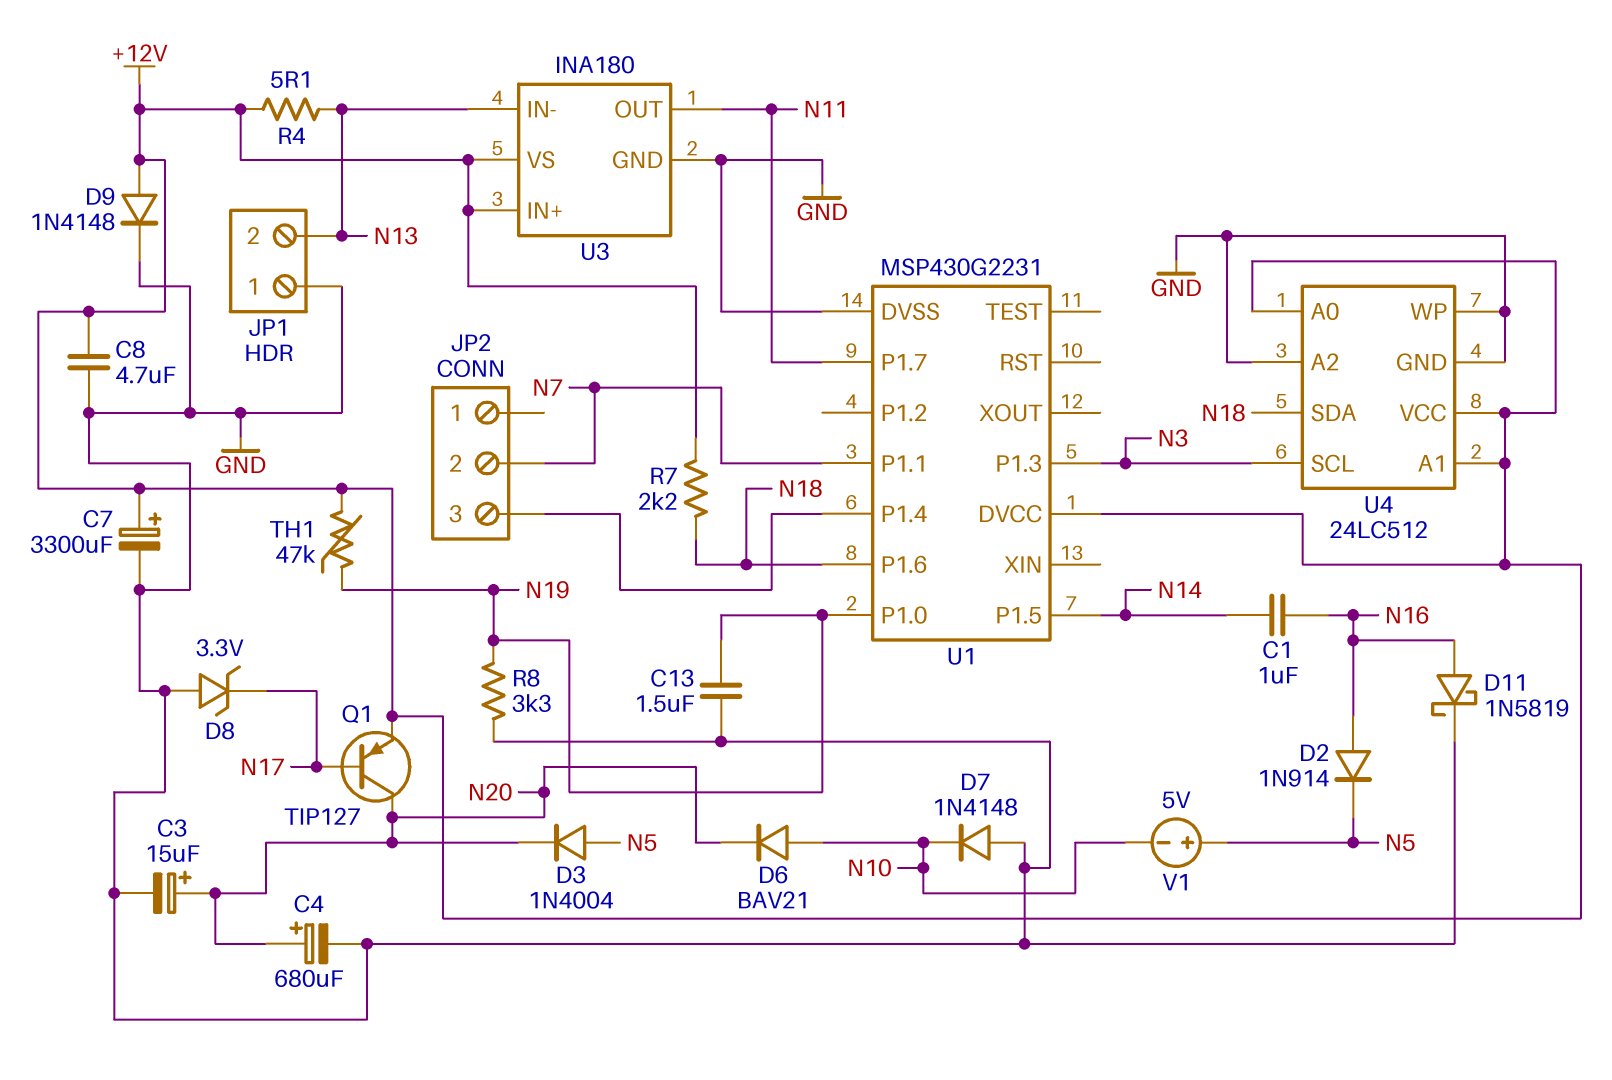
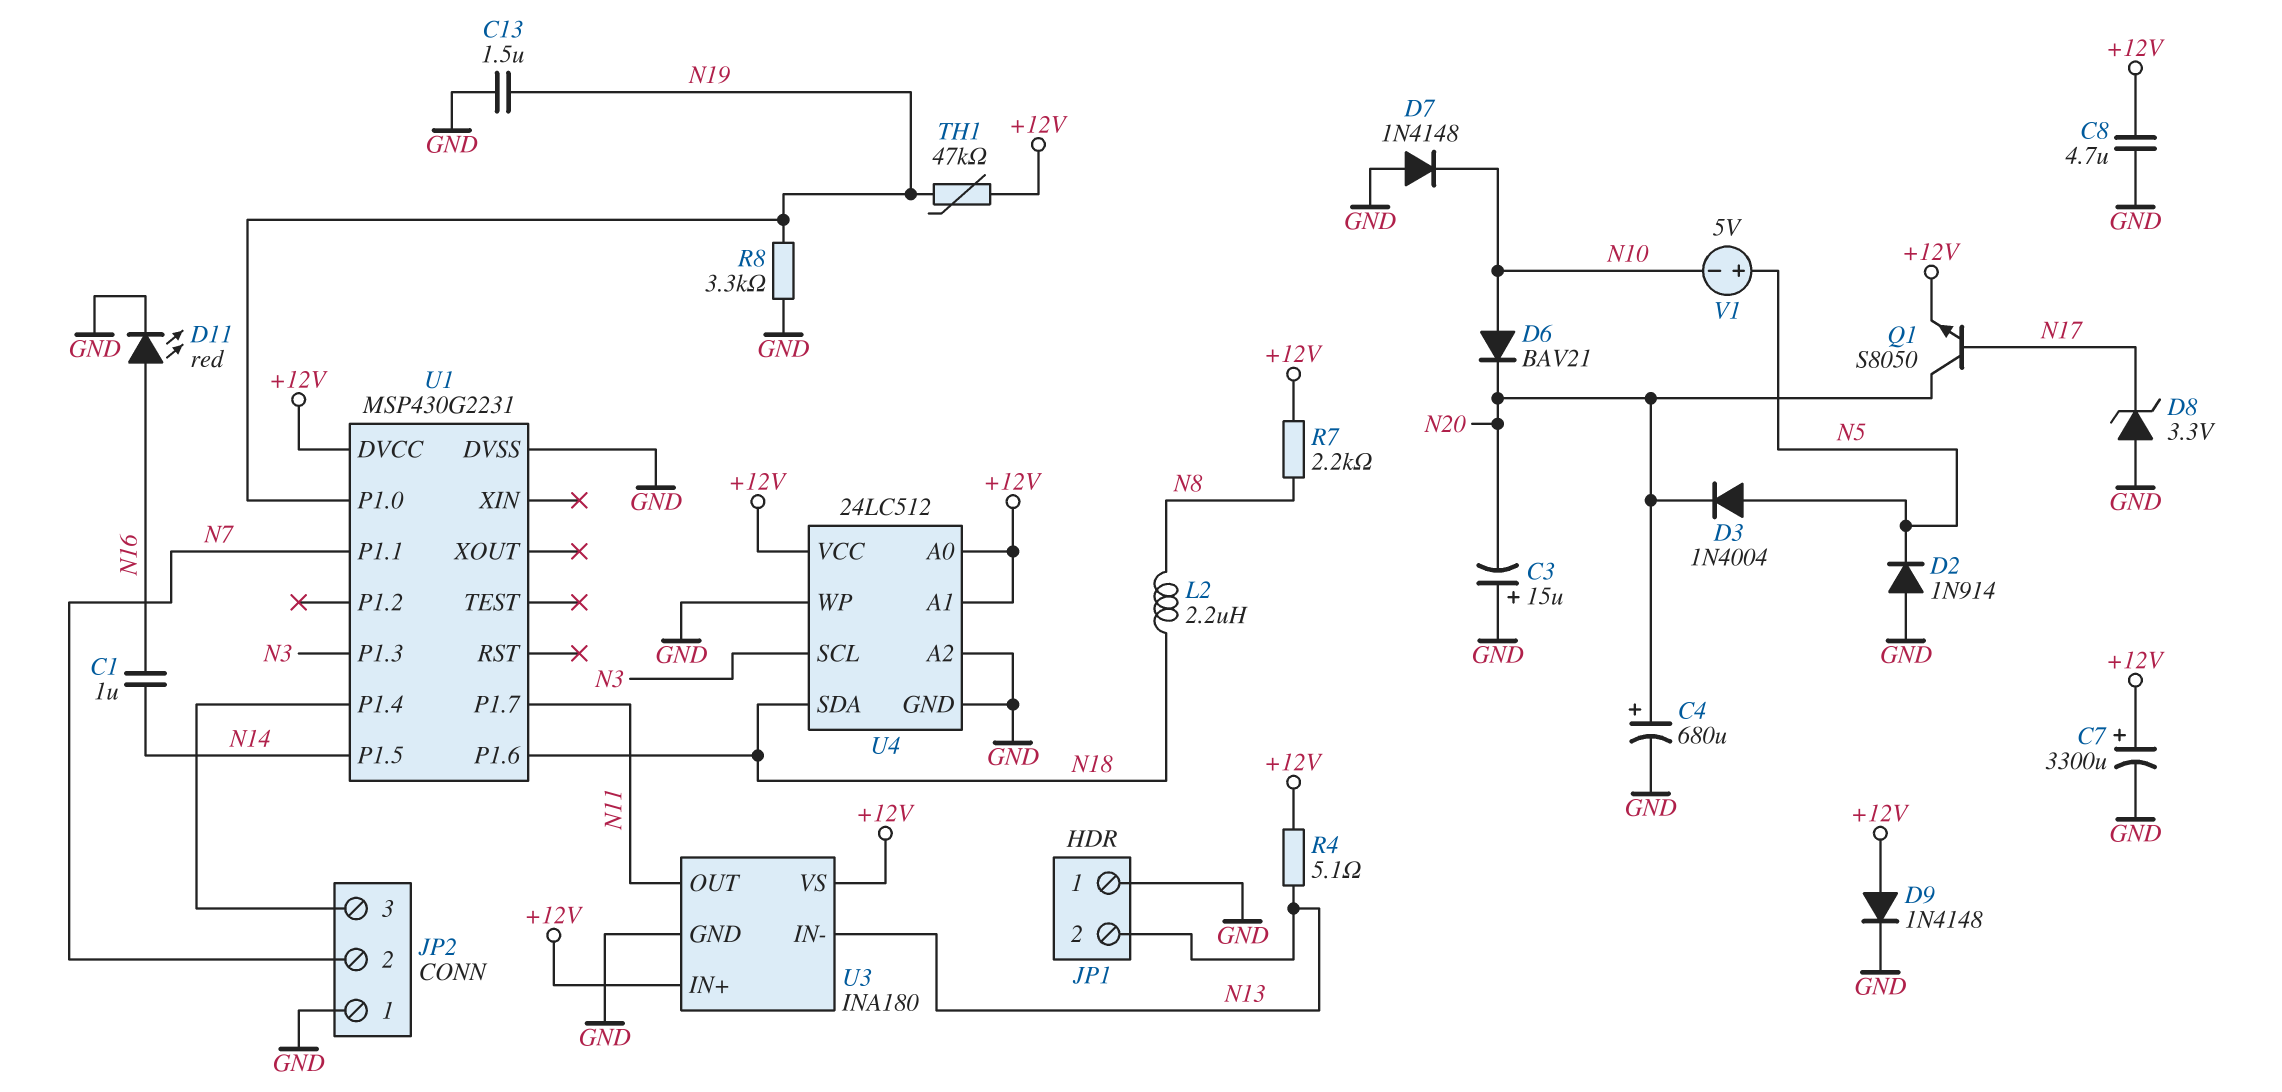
C3: 15uF (plus N20, minus GND) -> 15uF (plus GND, minus N20)
D2: diode 1N914 (A N16, K N5) -> diode 1N914 (A GND, K N5)
D11: schottky 1N5819 (A N16, K GND) -> LED red (A N16, K GND)
JP2 pin 1: none -> GND
L2: none -> 2.2uH (N8, N18)
Q1: PNP TIP127 (B N17, C N20, E +12V) -> NPN S8050 (B N17, C N20, E +12V)
R7: 2.2k (+12V, N18) -> 2.2k (+12V, N8)

